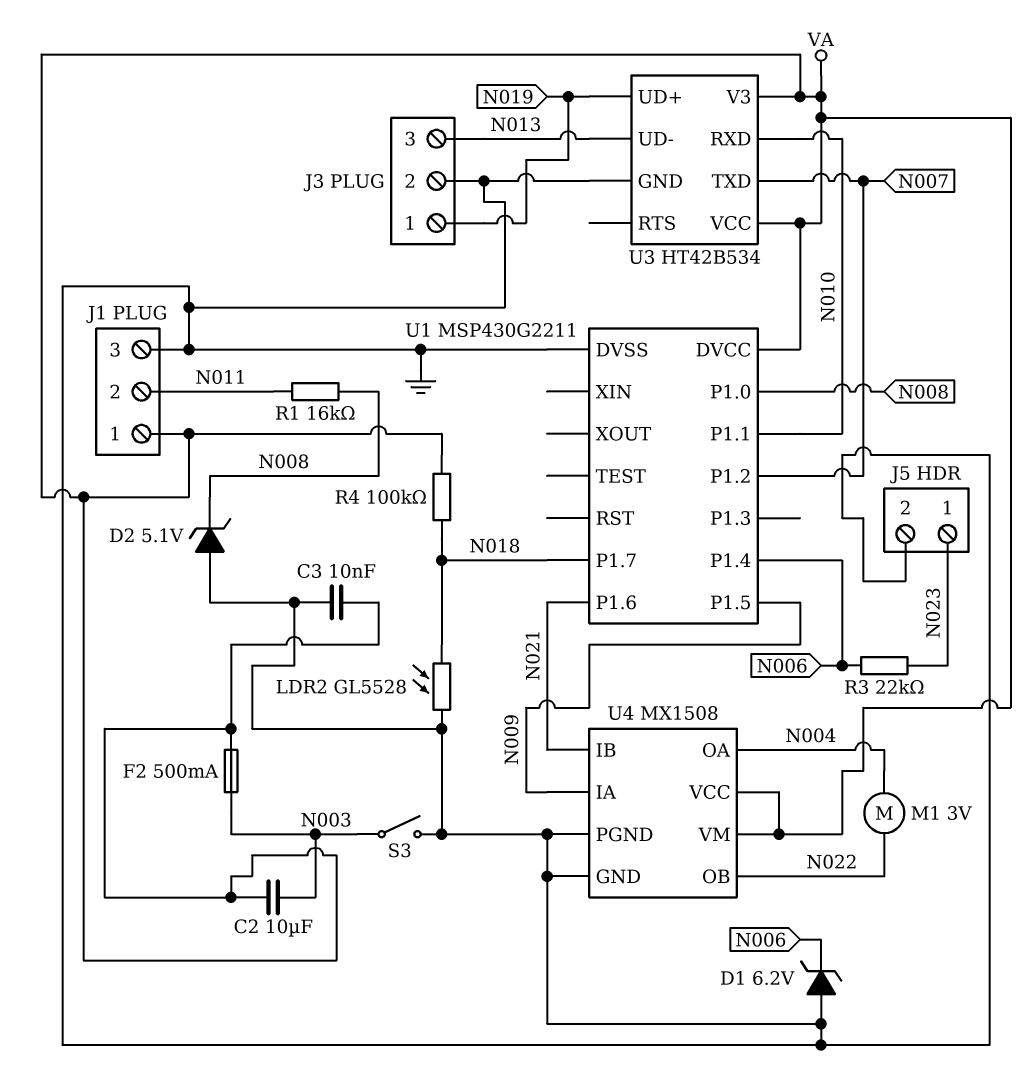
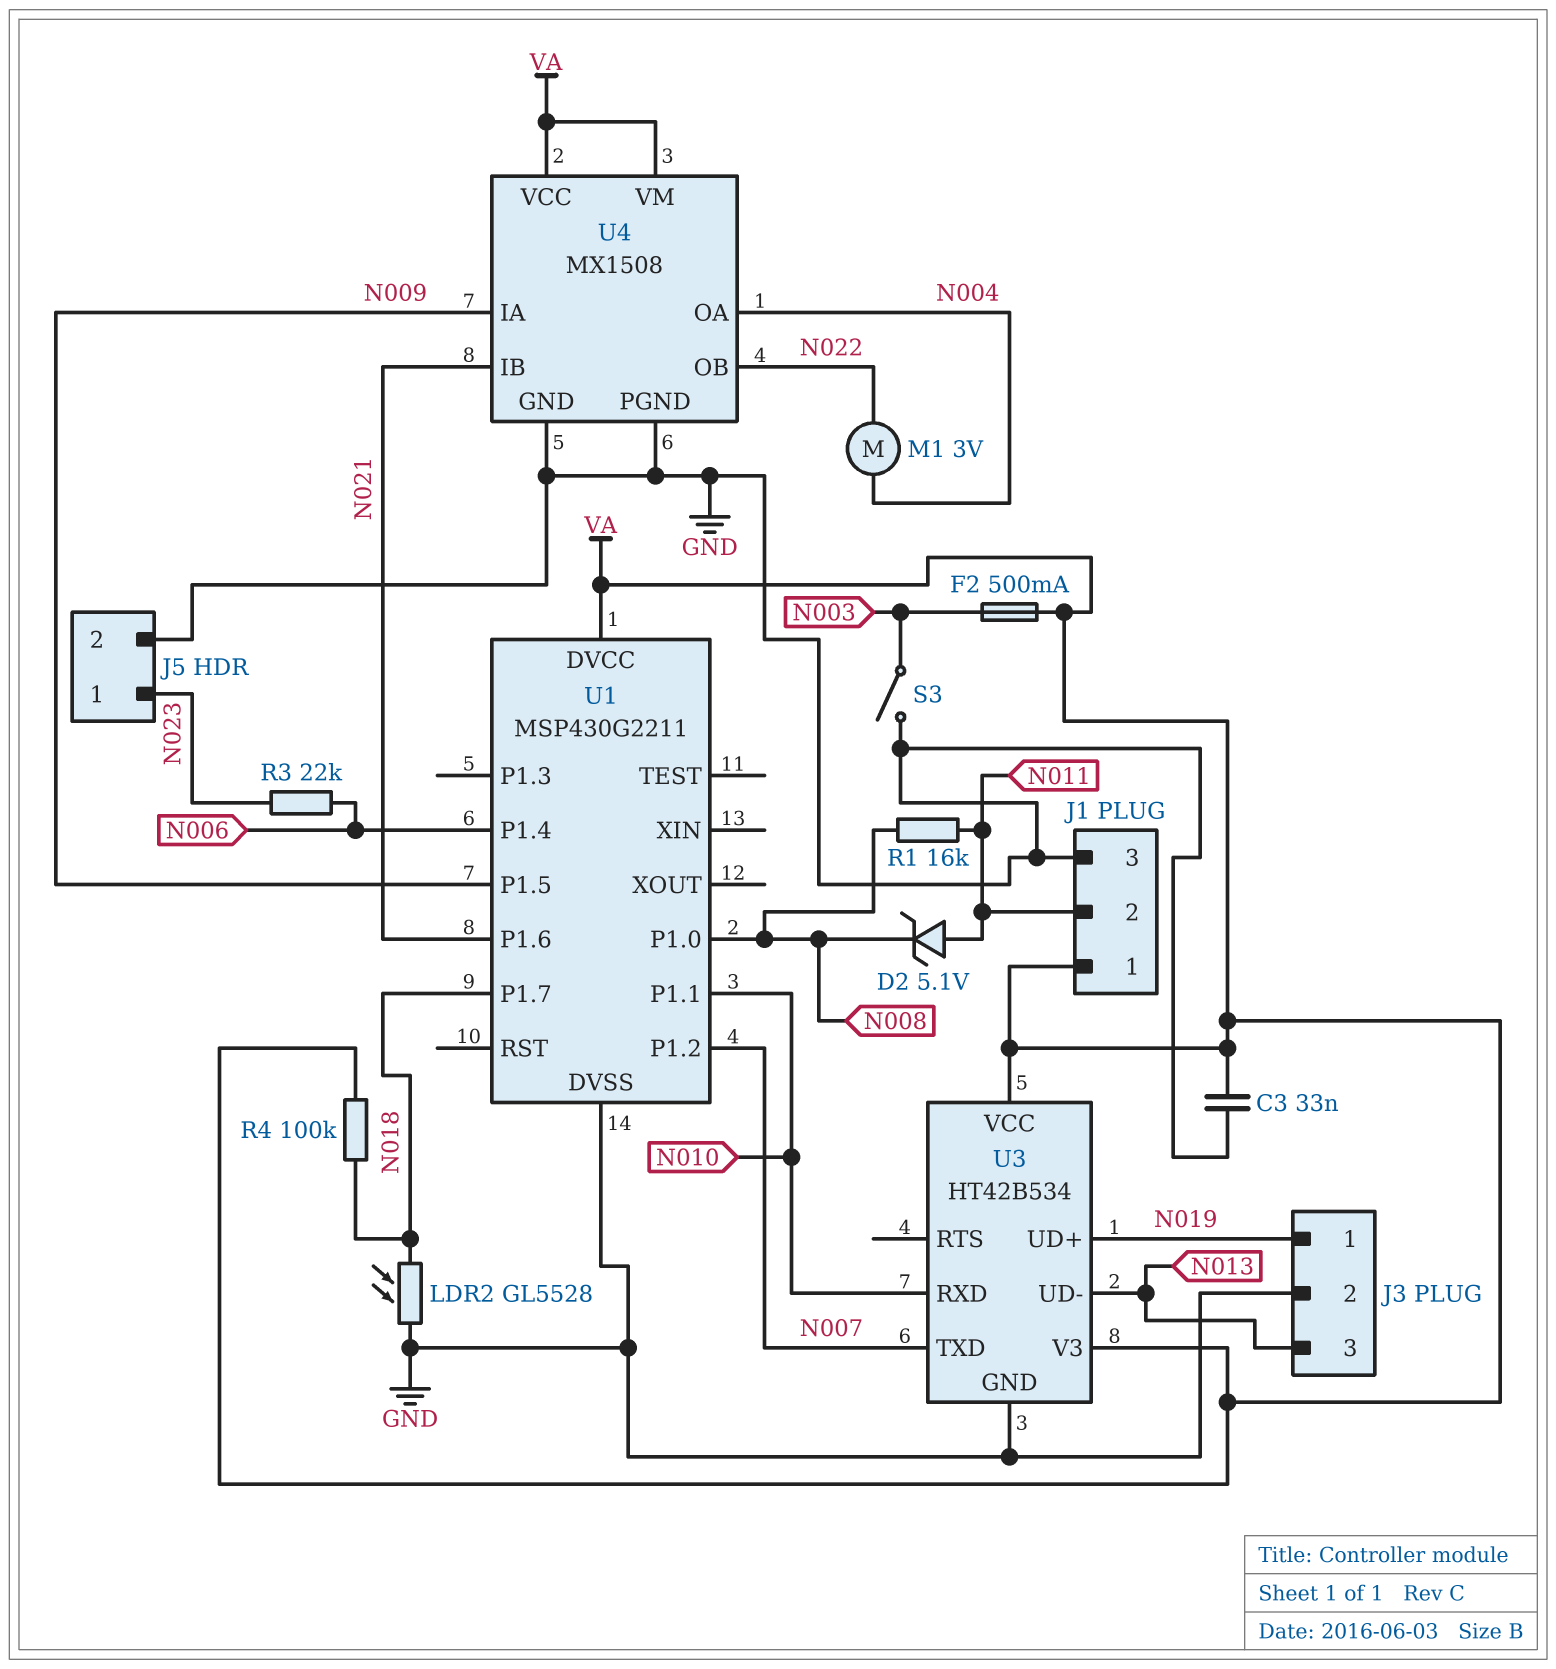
C2: 10uF (N003, VA) -> none
C3: 10nF (GND, VA) -> 33nF (GND, VA)
D1: zener 6.2V (A GND, K N006) -> none
D2: zener 5.1V (A GND, K N008) -> zener 5.1V (A N011, K N008)

